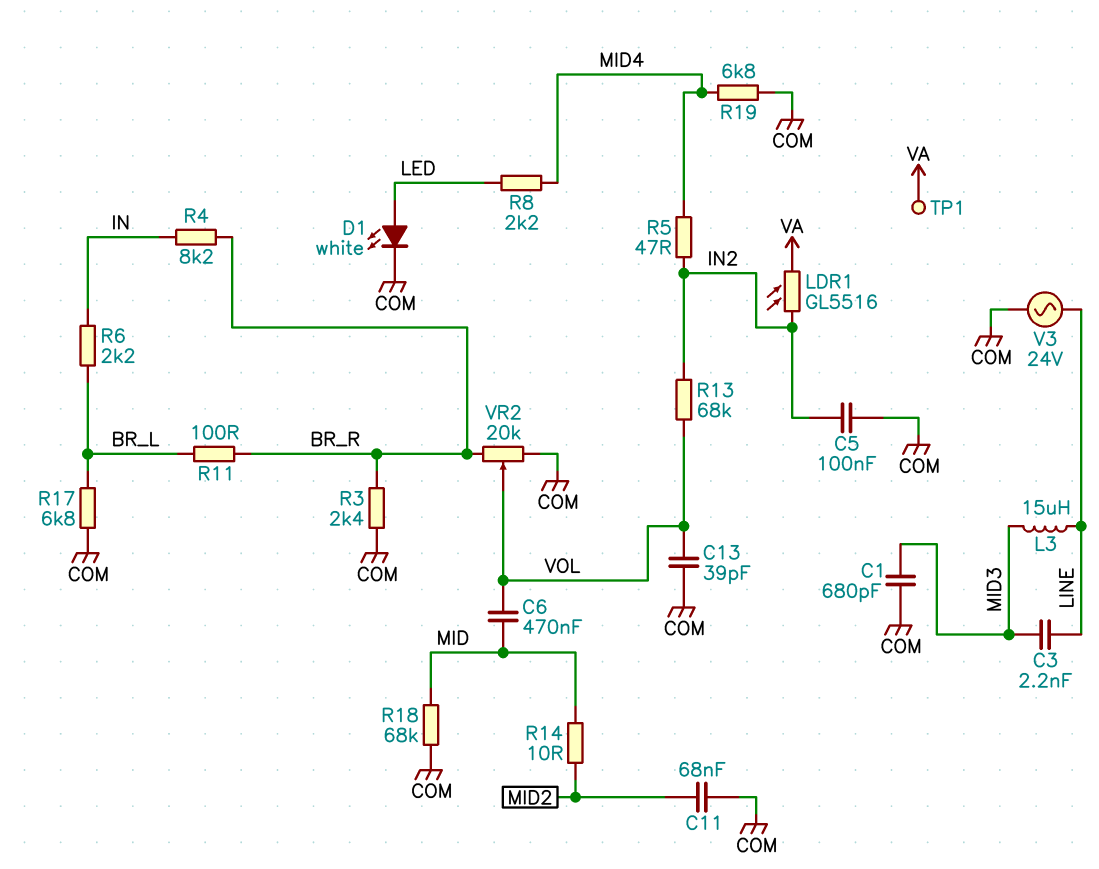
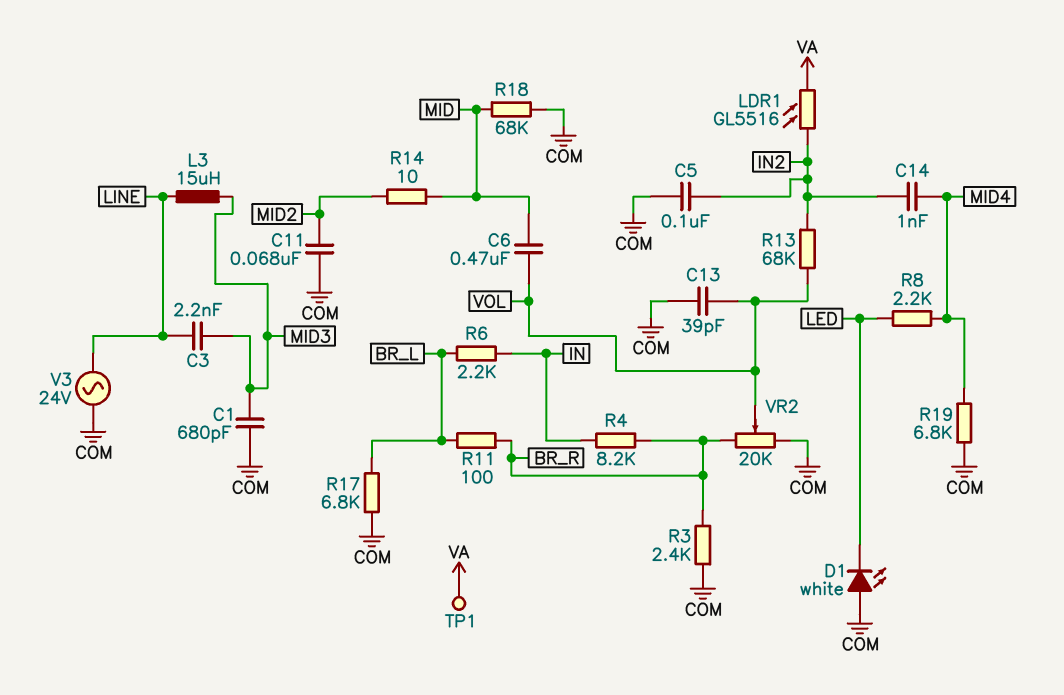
C14: none -> 1nF (IN2, MID4)
D1: LED white (A LED, K COM) -> LED white (A COM, K LED)
R5: 47 (IN2, MID4) -> none

